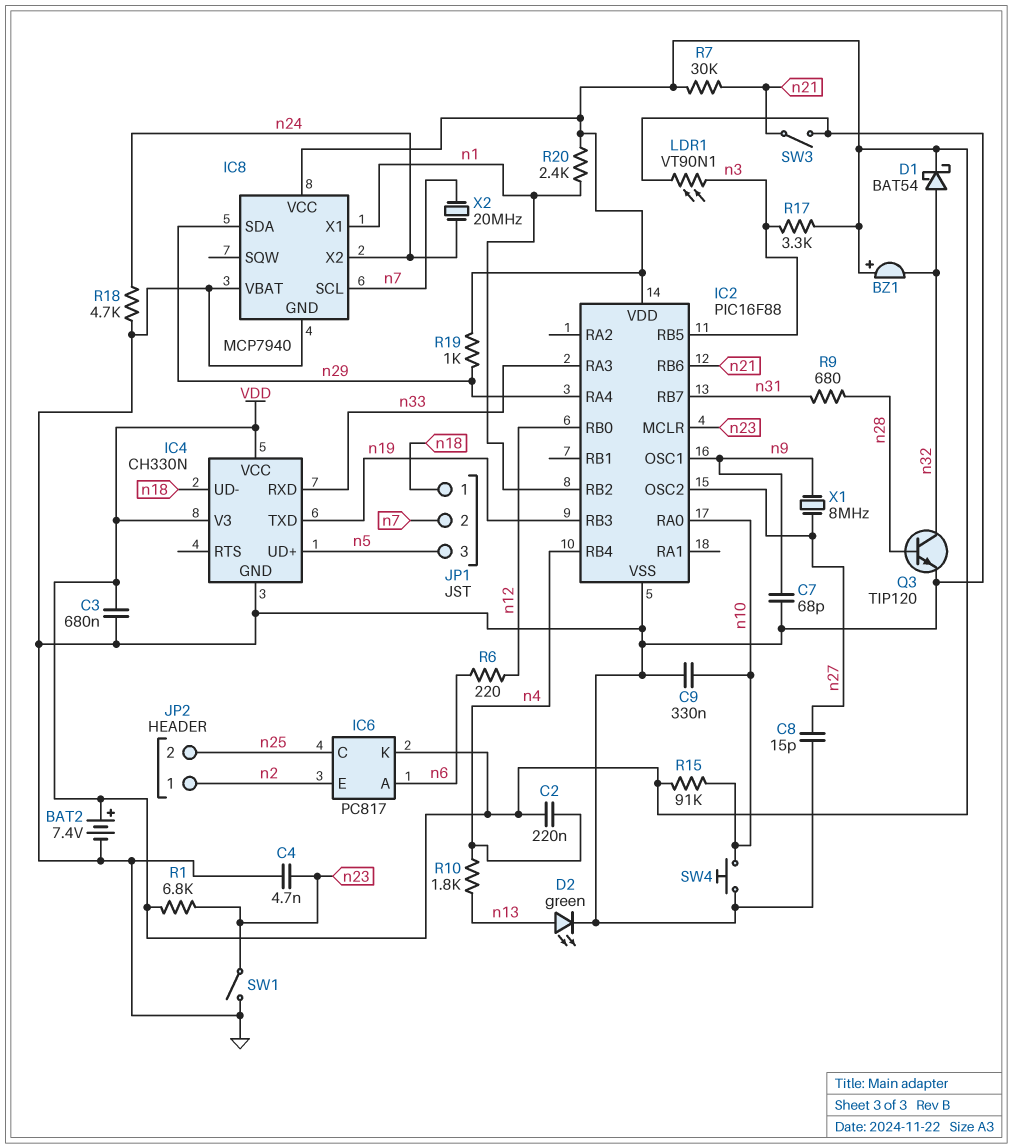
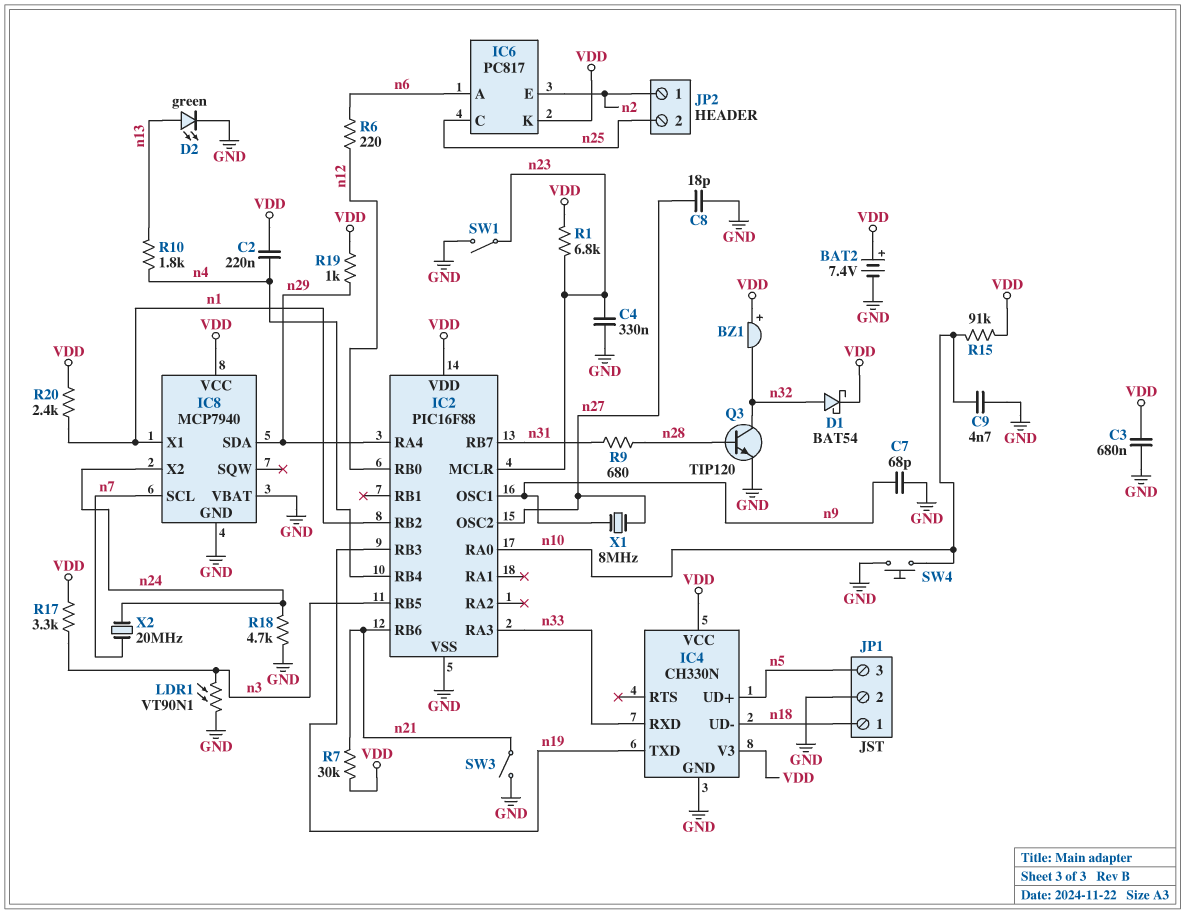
C4: 4.7nF (GND, n23) -> 330nF (GND, n23)
C8: 15pF (GND, n27) -> 18pF (GND, n27)
C9: 330nF (GND, n10) -> 4.7nF (GND, n10)
JP1 pin 2: n7 -> GND

